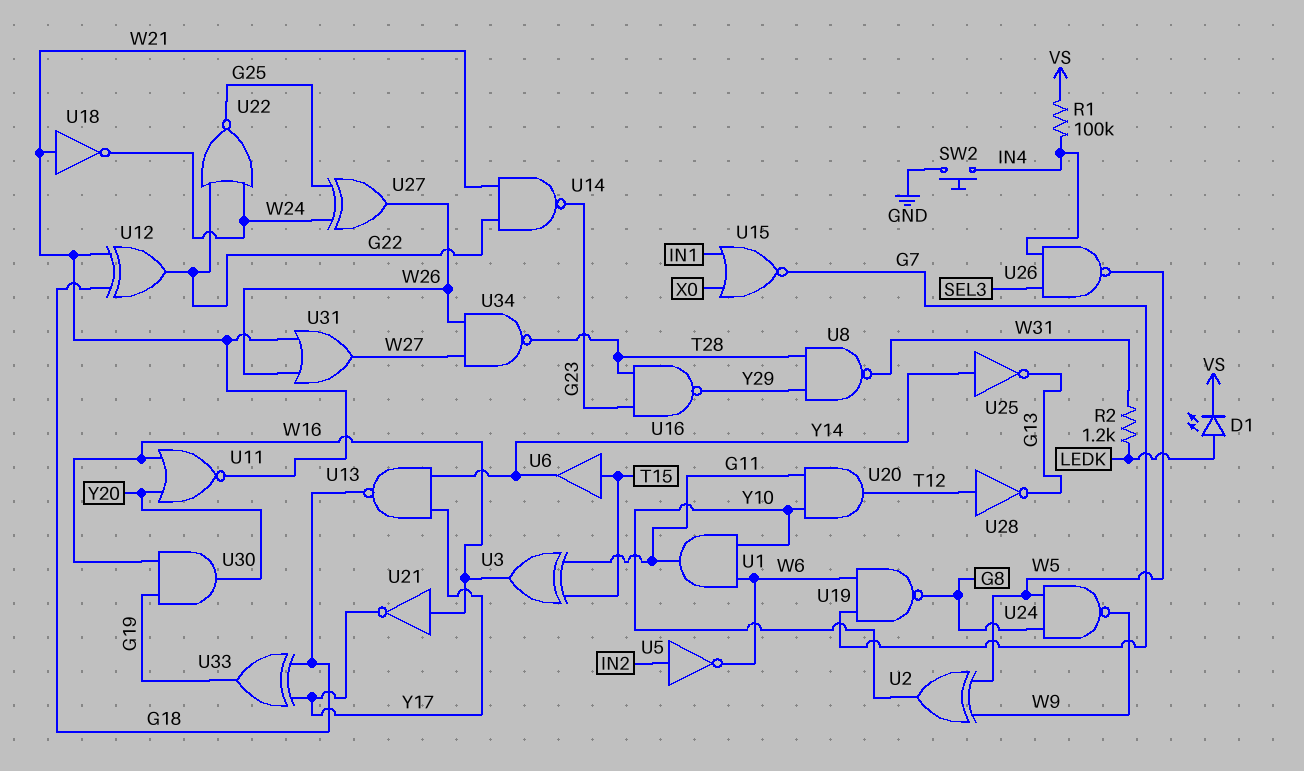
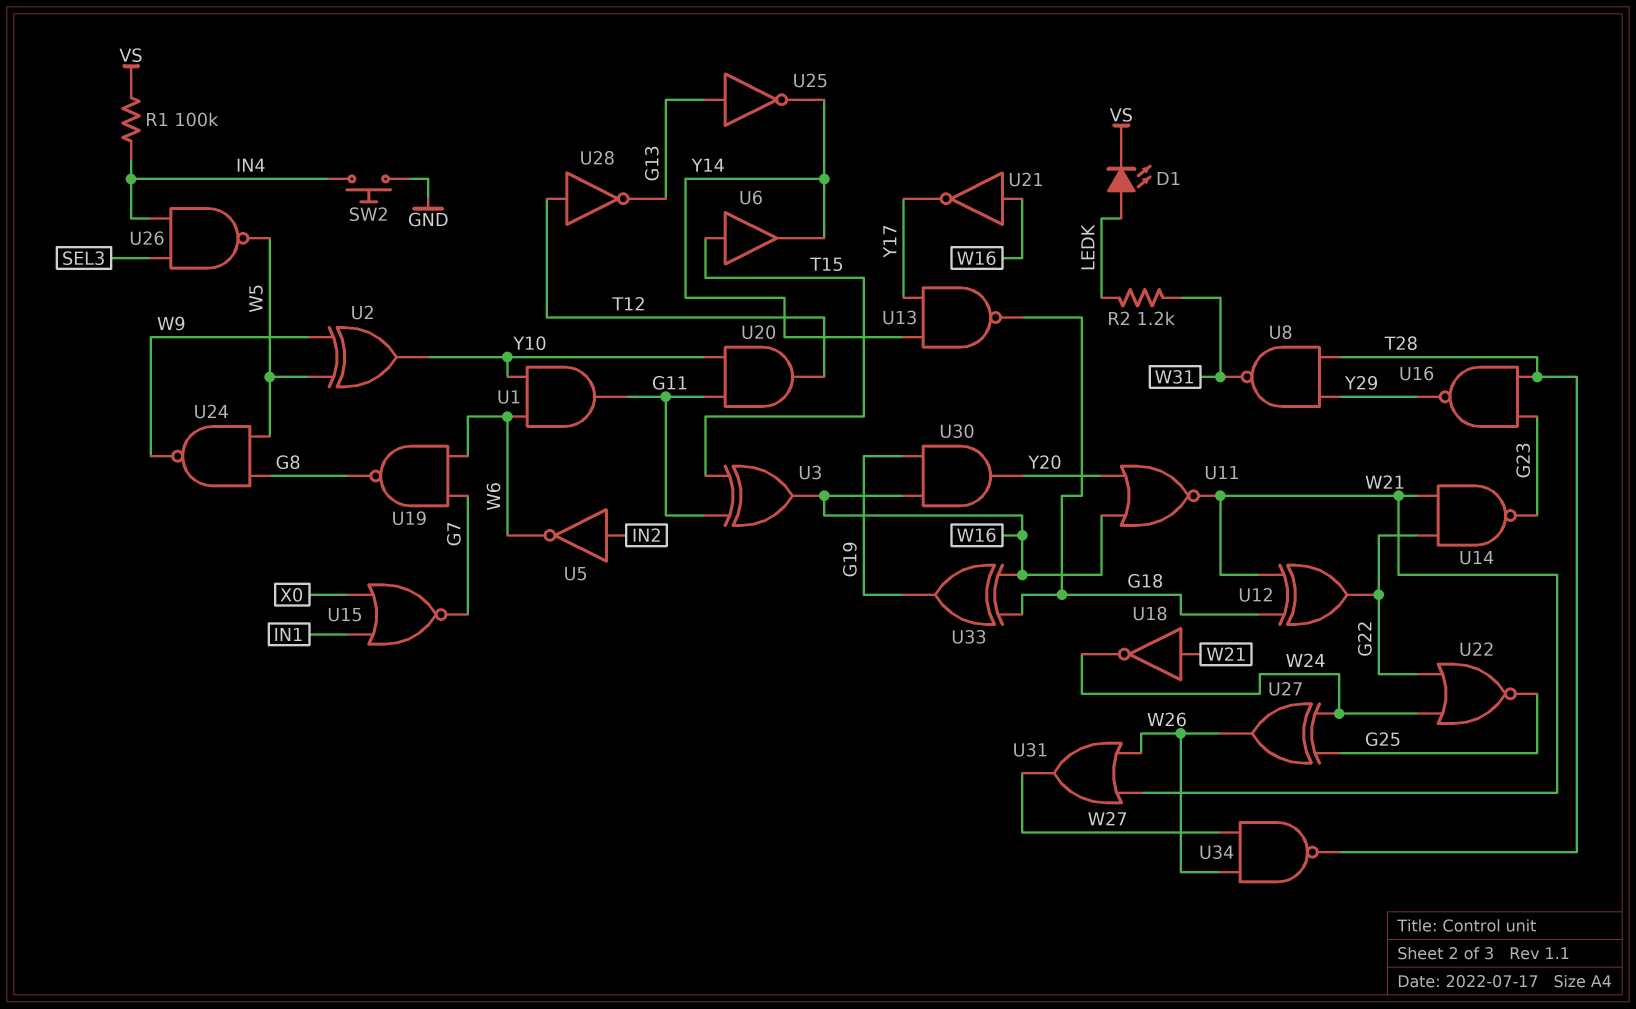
U25: NOT (in Y14, out G13) -> NOT (in G13, out Y14)
U33: XOR (in G18, in Y17, out G19) -> XOR (in G18, in W16, out G19)

